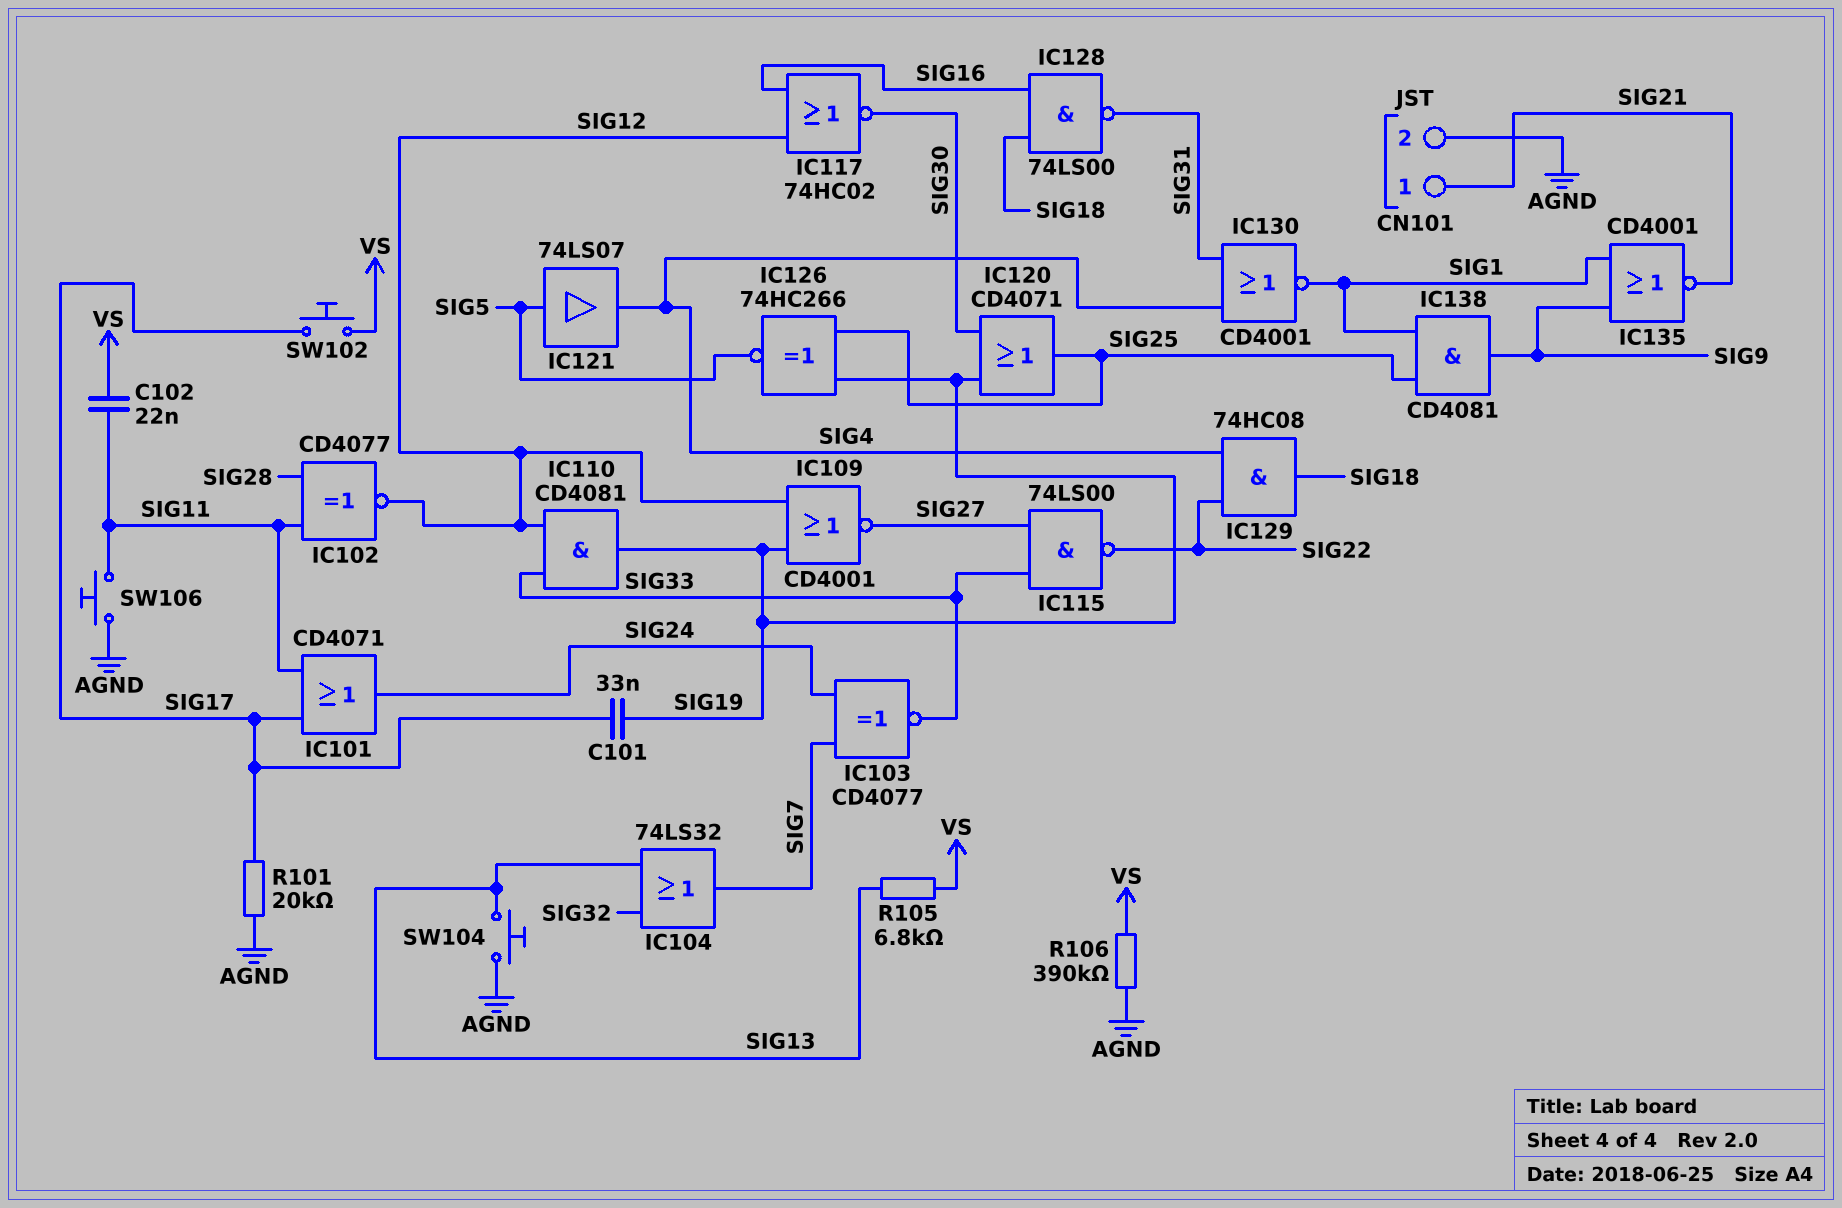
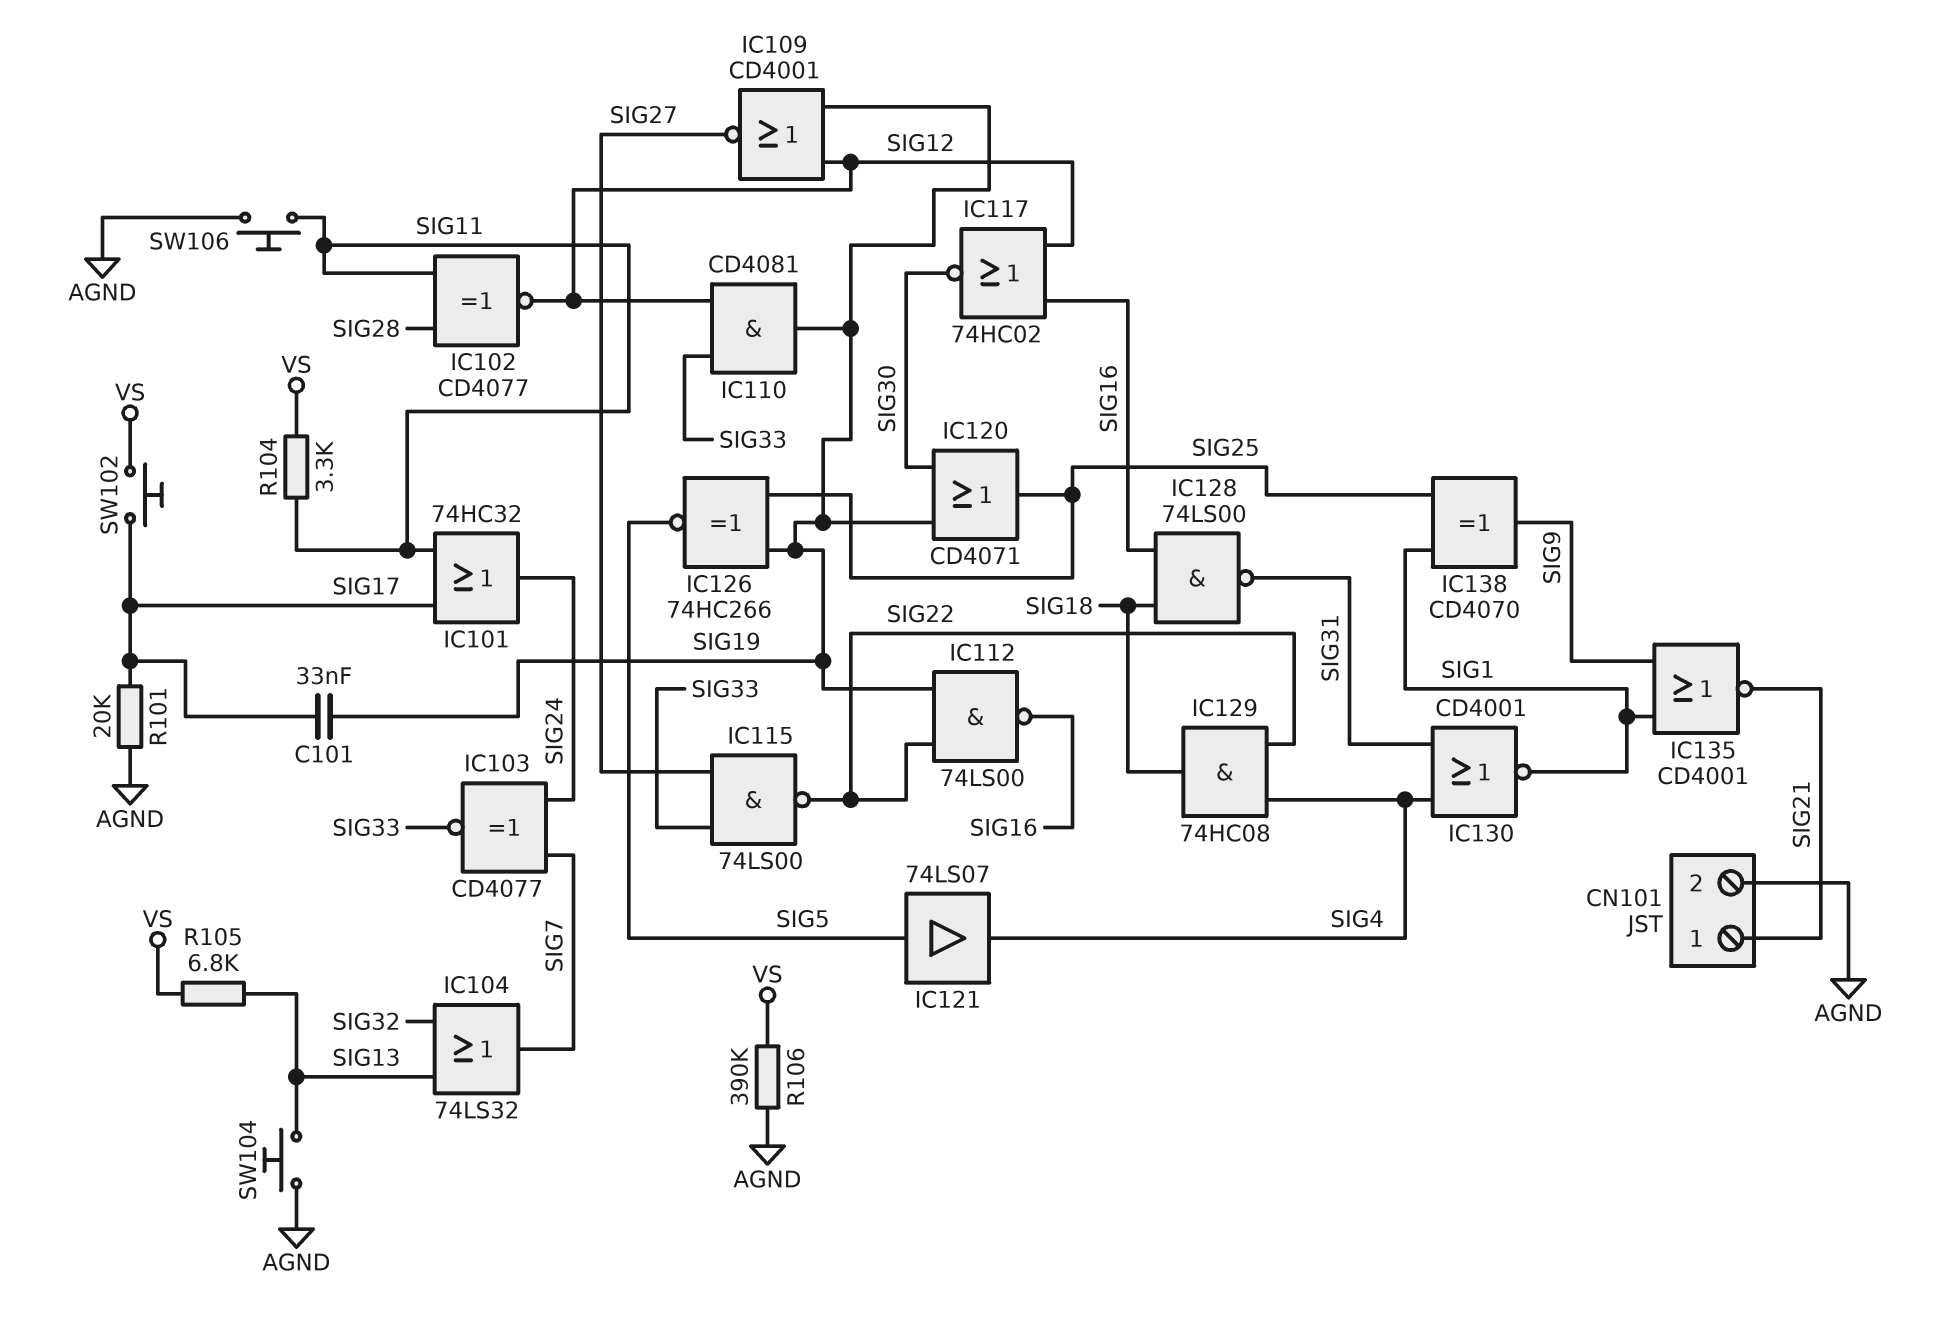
C102: 22nF (SIG11, VS) -> none
IC101: OR CD4071 (in SIG11, in SIG17, out SIG24) -> OR 74HC32 (in SIG11, in SIG17, out SIG24)
IC112: none -> NAND 74LS00 (in SIG19, in SIG22, out SIG16)
IC138: AND CD4081 (in SIG1, in SIG25, out SIG9) -> XOR CD4070 (in SIG1, in SIG25, out SIG9)
R104: none -> 3.3k (SIG11, VS)

